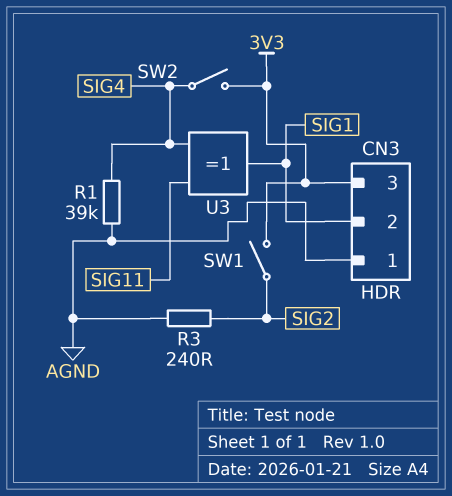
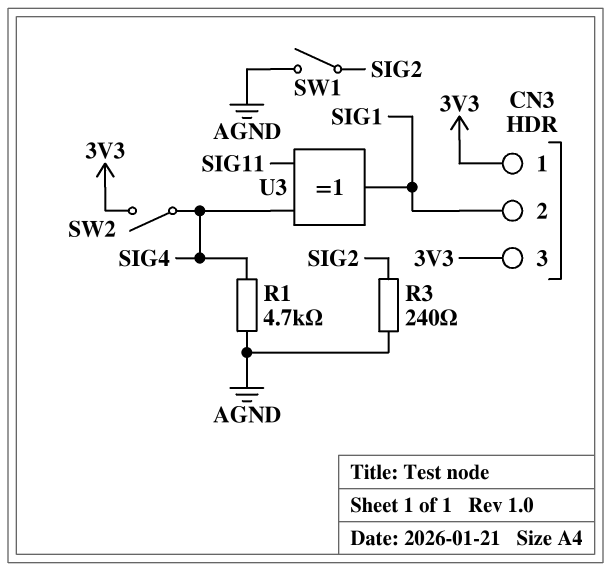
CN3 pin 1: AGND -> 3V3
R1: 39k (AGND, SIG4) -> 4.7k (AGND, SIG4)
SW1: switch (3V3, SIG2) -> switch (AGND, SIG2)

